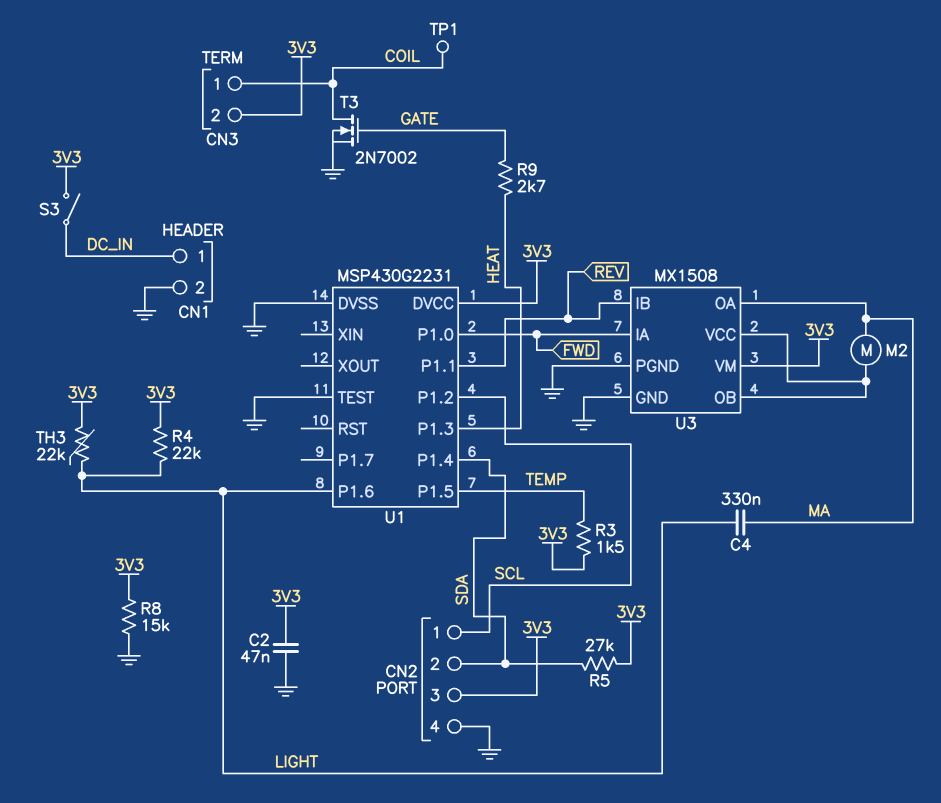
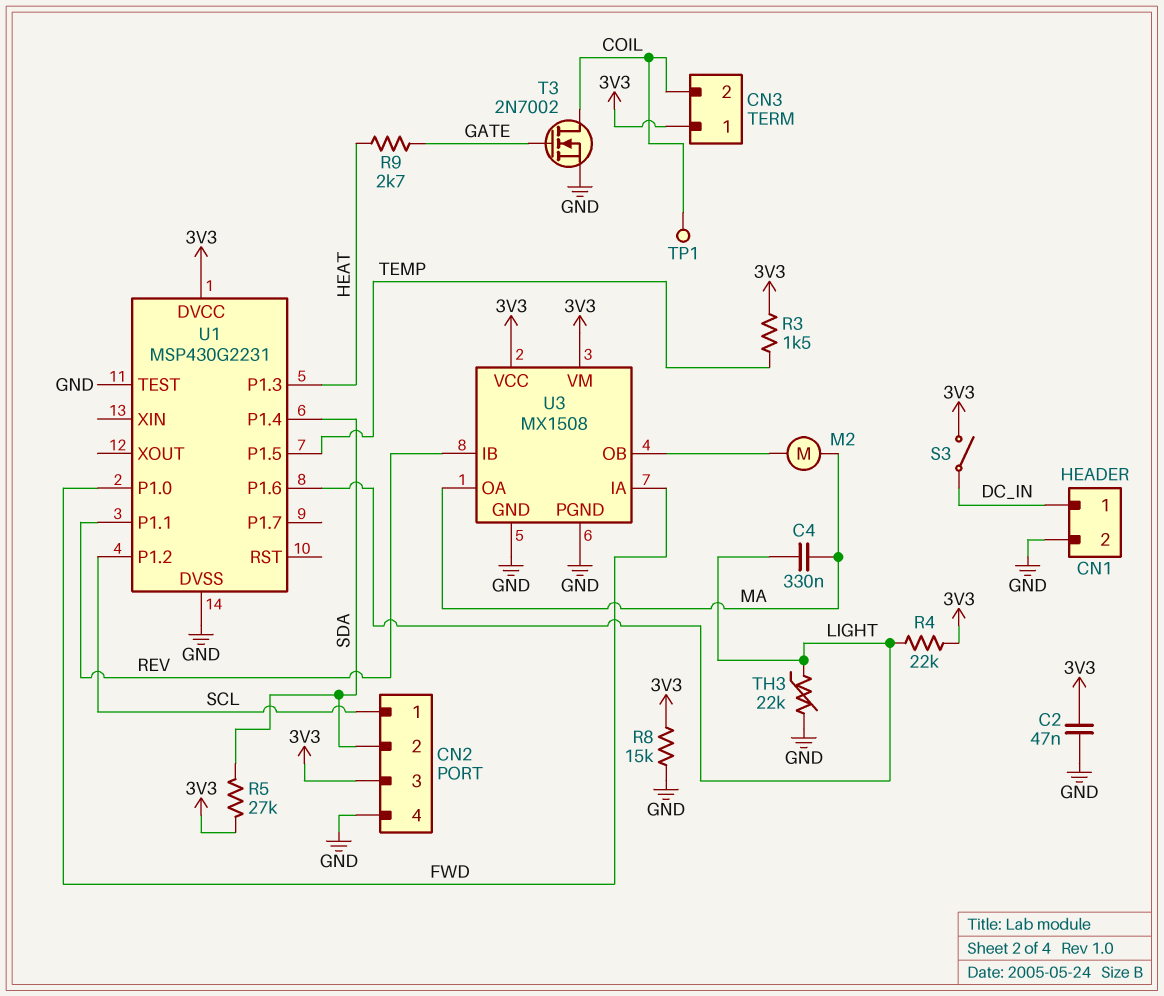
CN3 pin 1: COIL -> 3V3
CN3 pin 2: 3V3 -> COIL
TH3: 22k (3V3, LIGHT) -> 22k (GND, LIGHT)
U3 pin VCC: U3/OB -> 3V3

